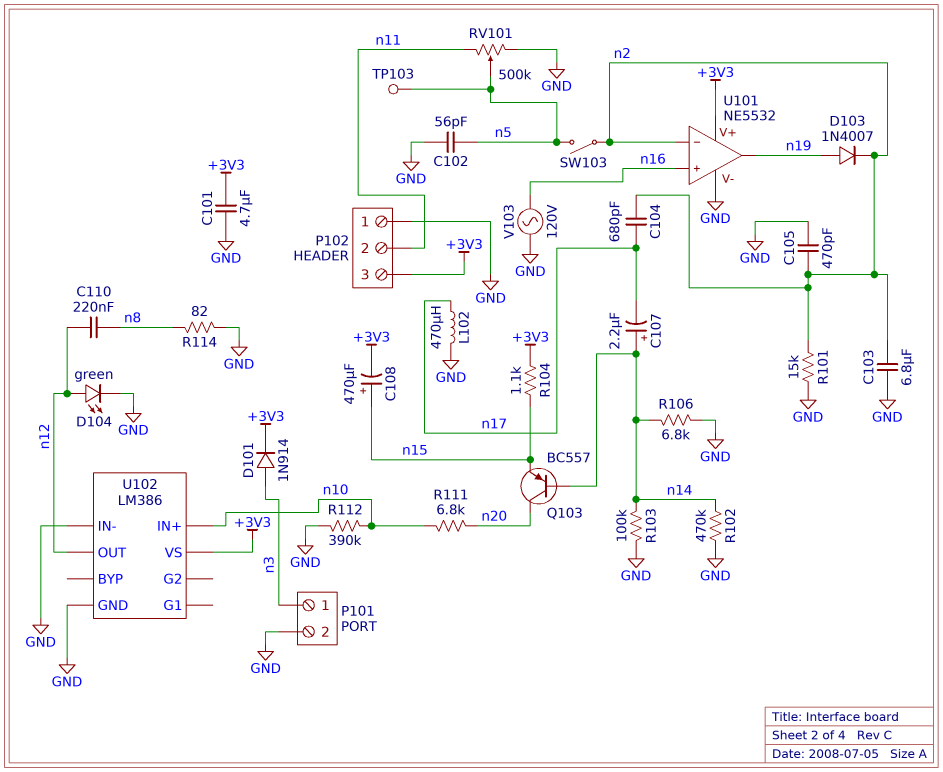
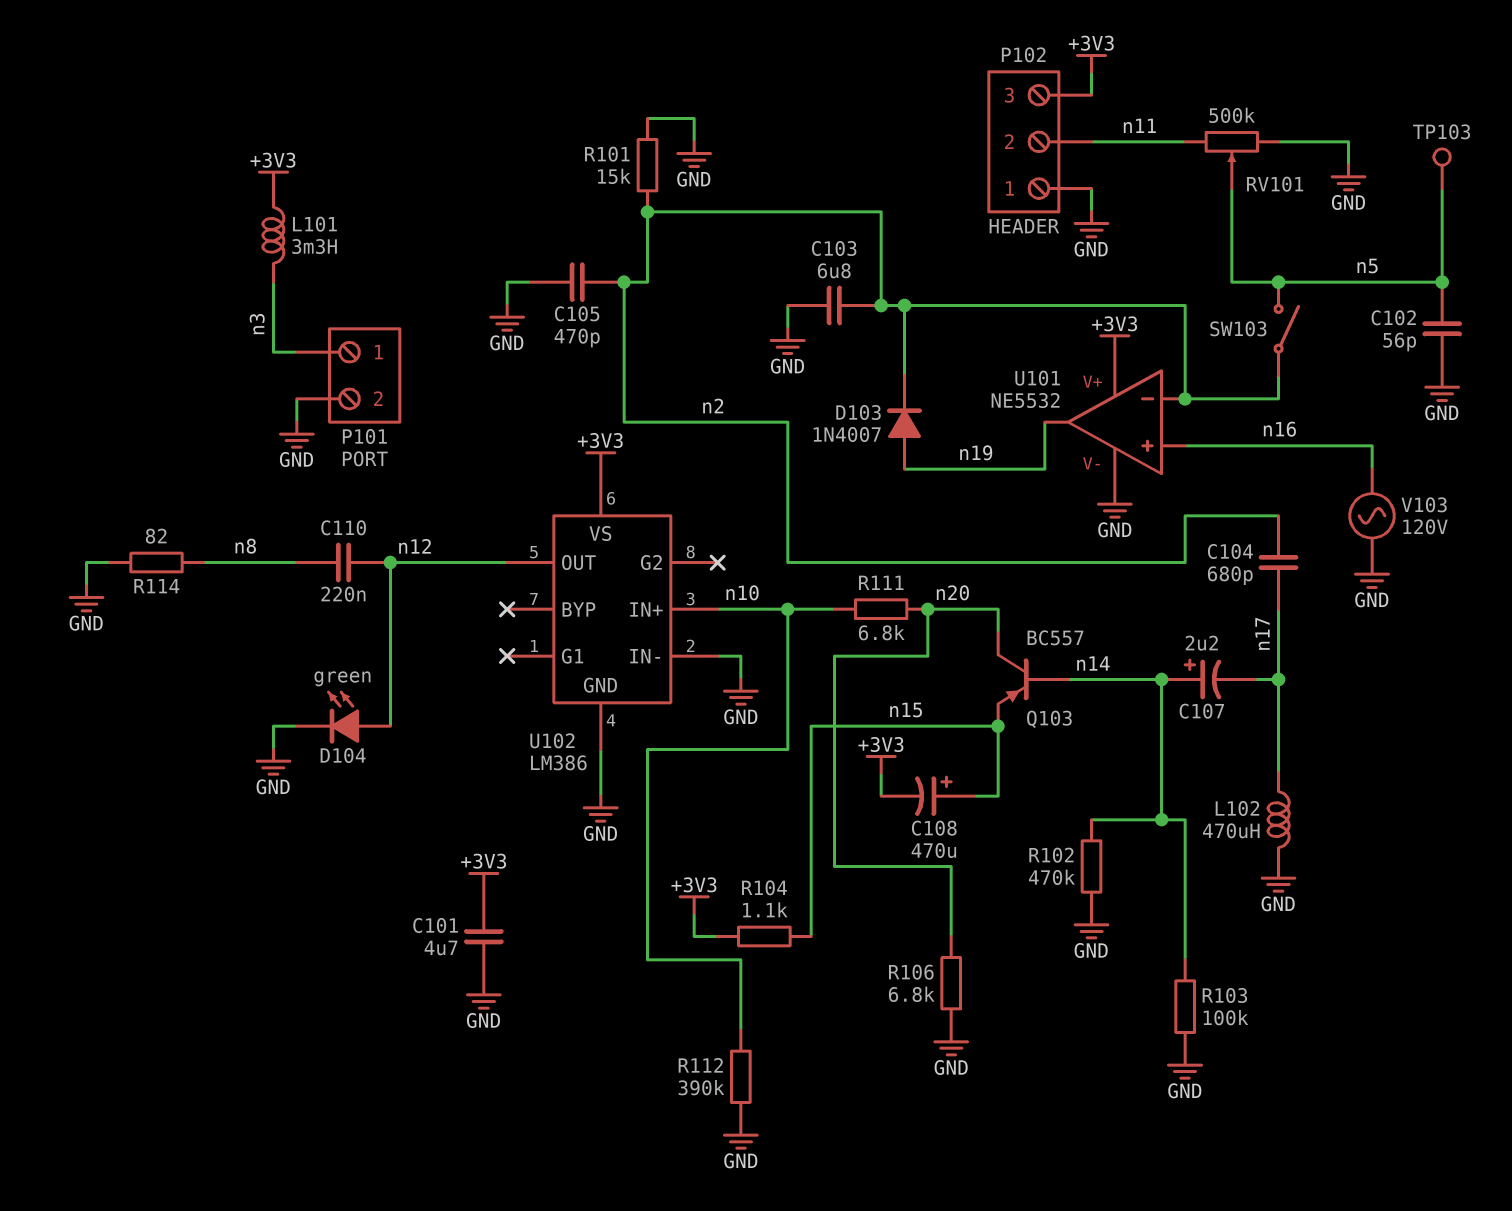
D101: diode 1N914 (A n3, K +3V3) -> none
L101: none -> 3.3mH (+3V3, n3)
R106: 6.8k (GND, n14) -> 6.8k (GND, n20)

